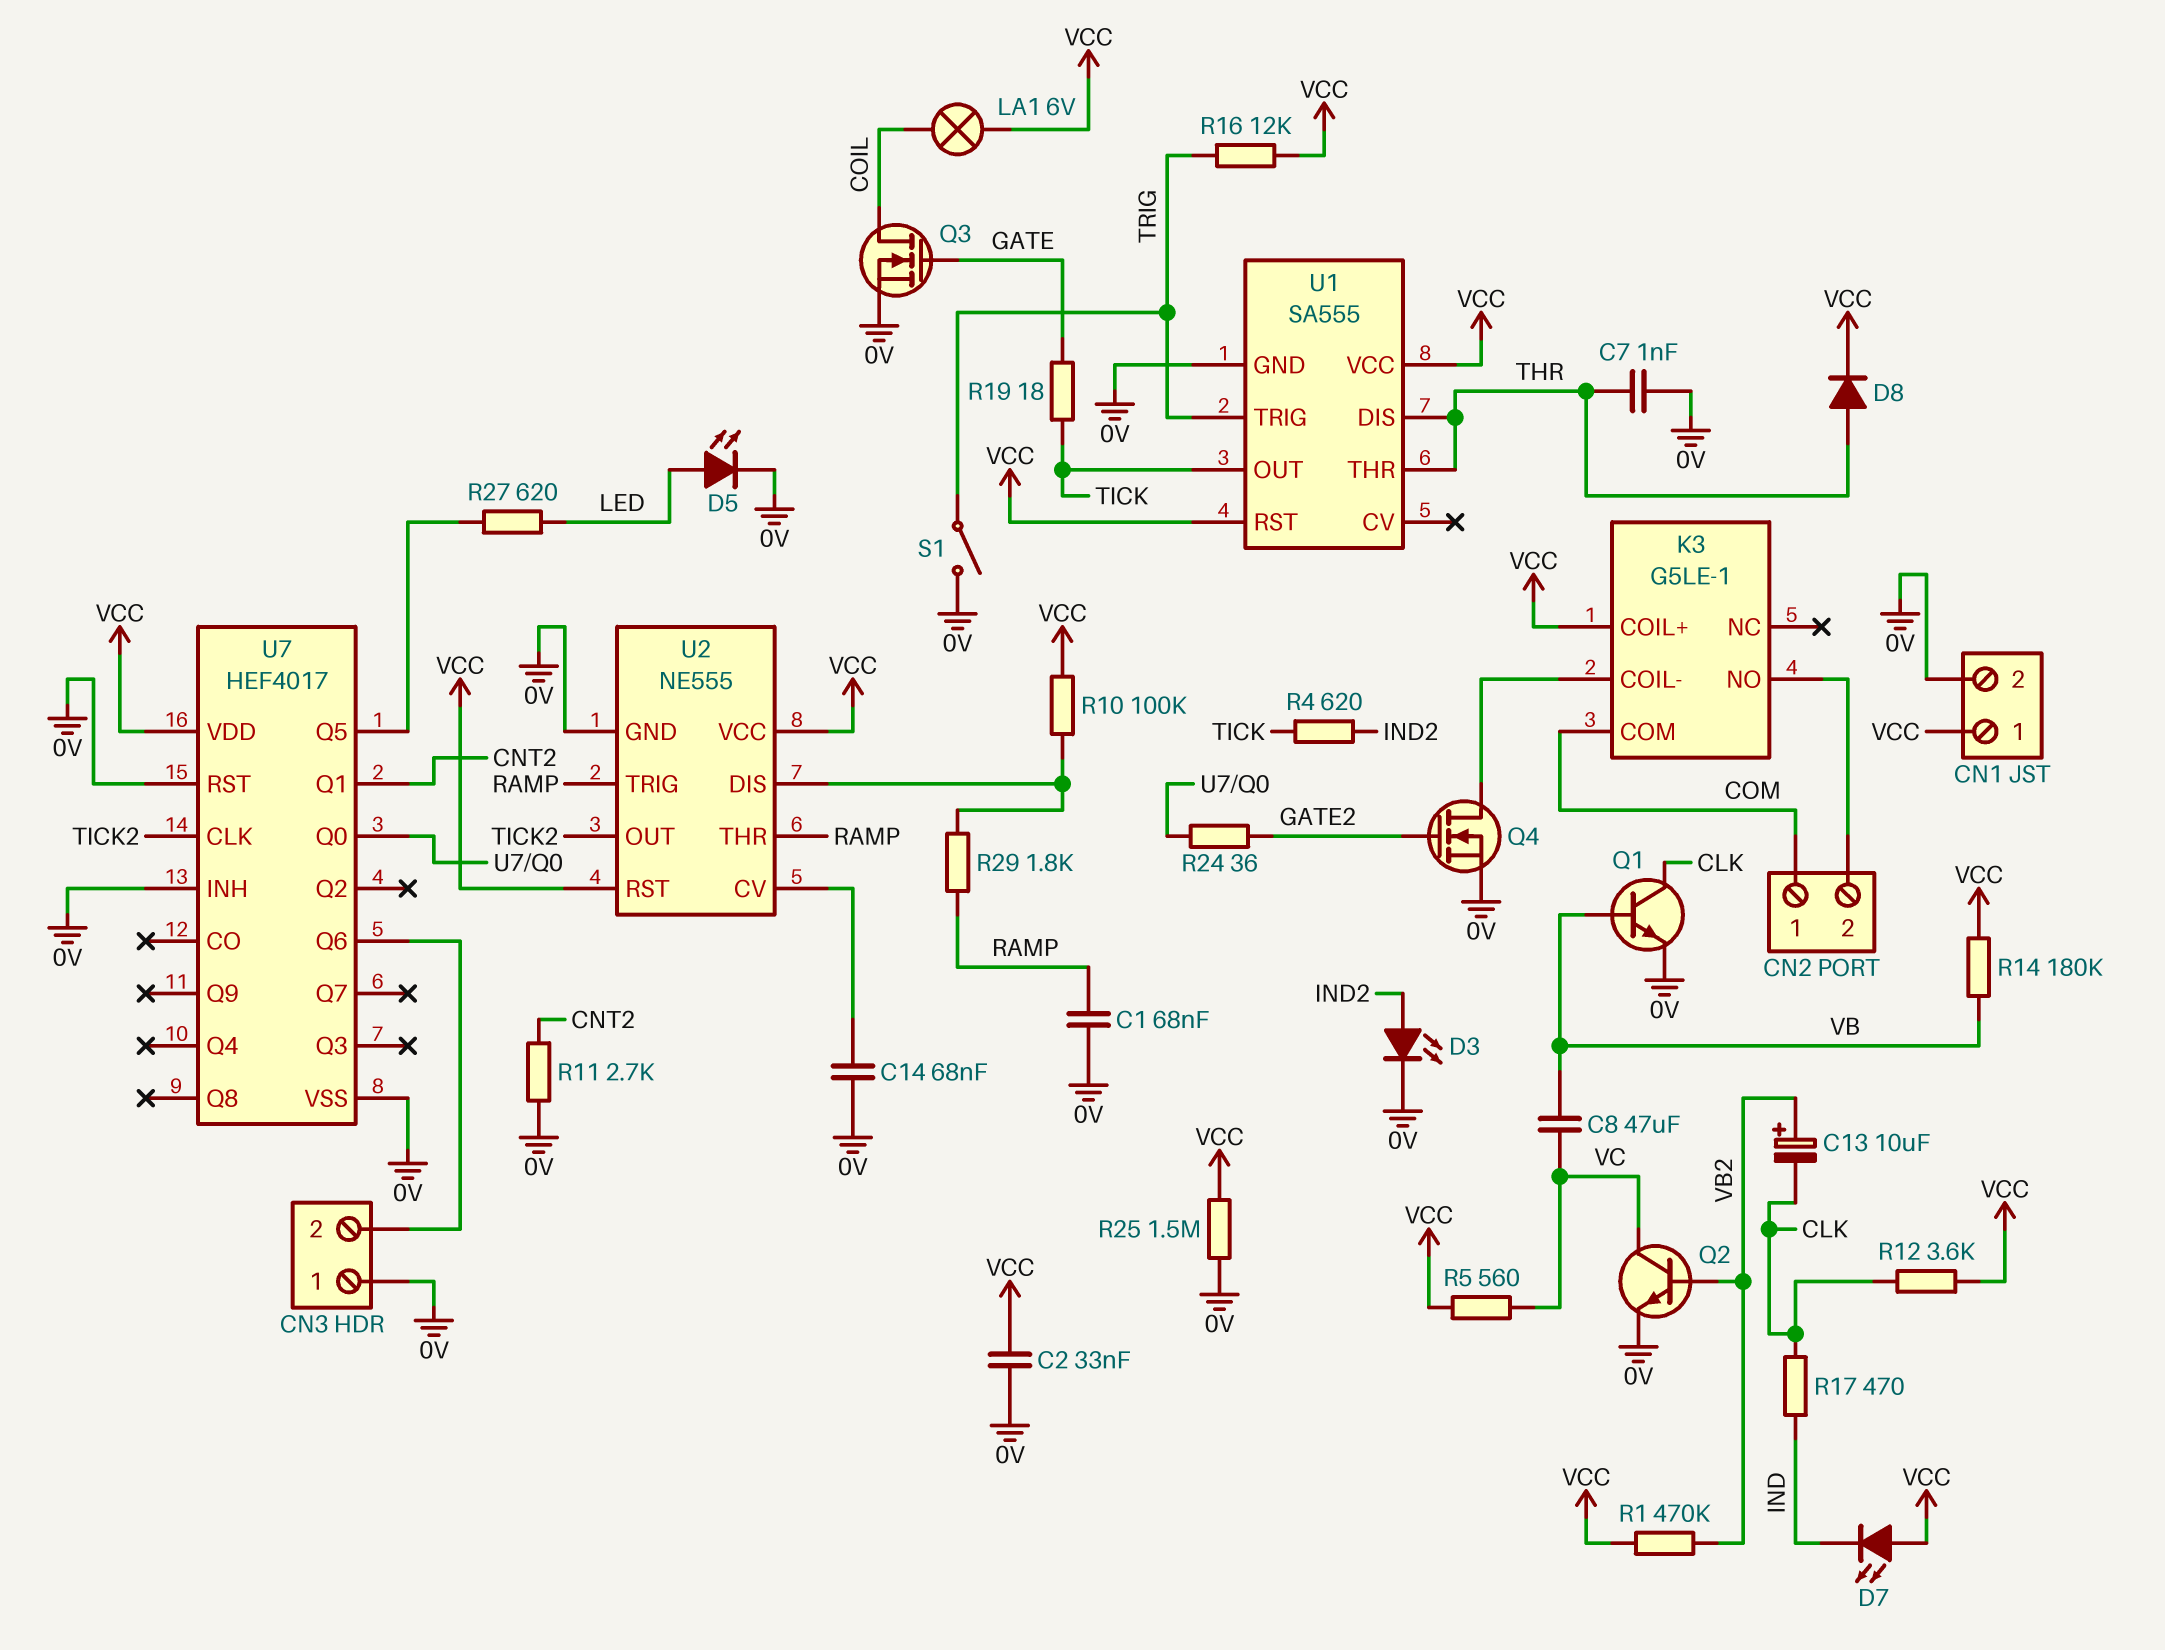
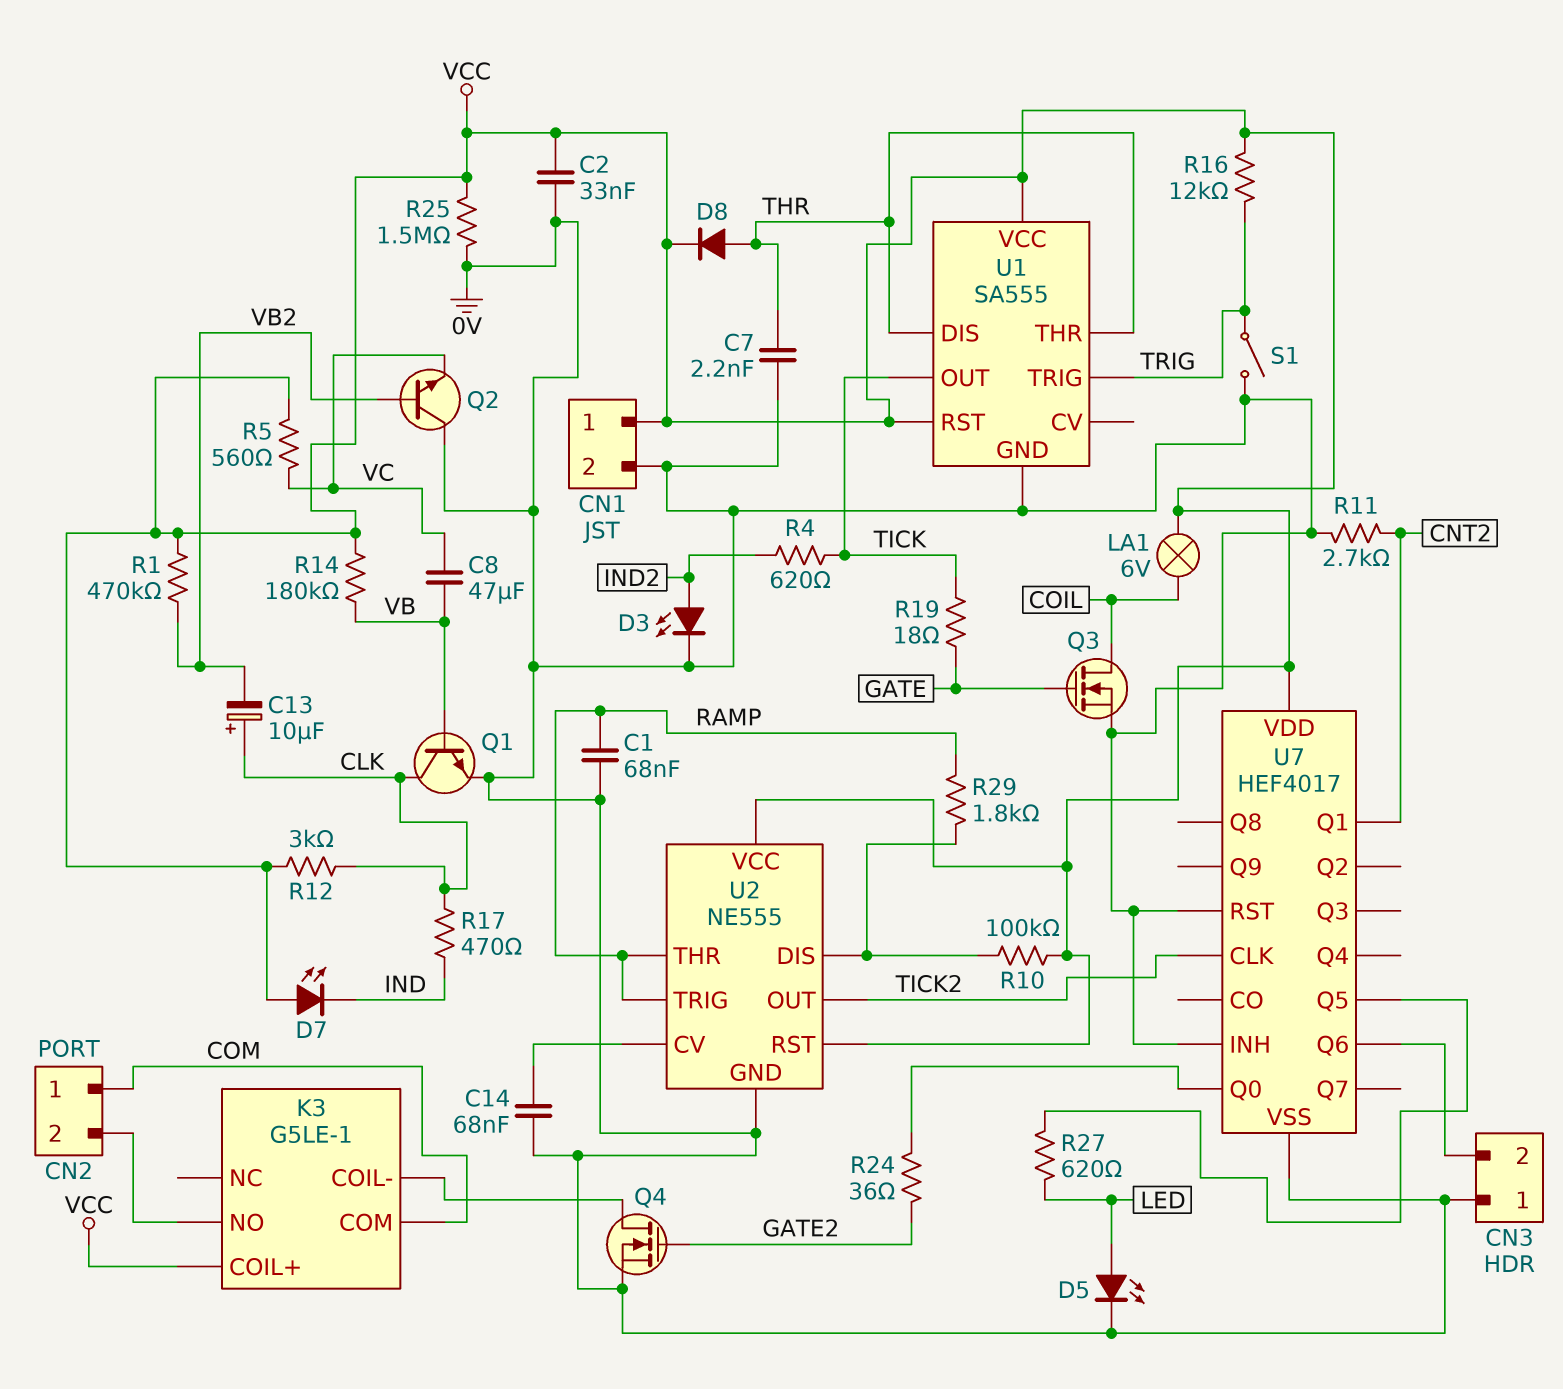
C7: 1nF (0V, THR) -> 2.2nF (0V, THR)
C13: 10uF (plus VB2, minus CLK) -> 10uF (plus CLK, minus VB2)
Q2: NPN (B VB2, C VC, E 0V) -> NPN (B VB2, C 0V, E VC)
R12: 3.6k (CLK, VCC) -> 3k (CLK, VCC)

